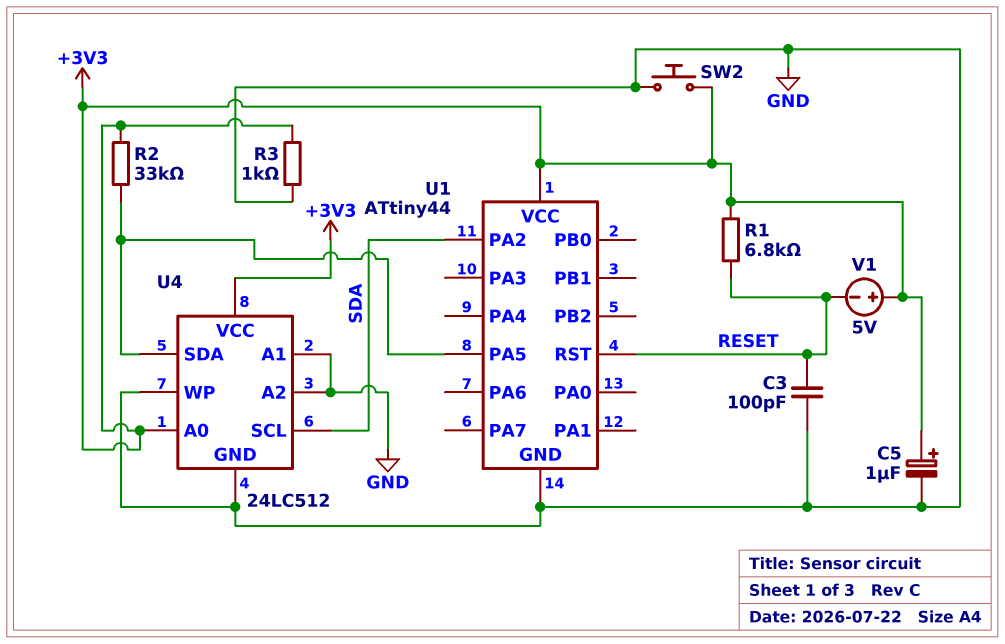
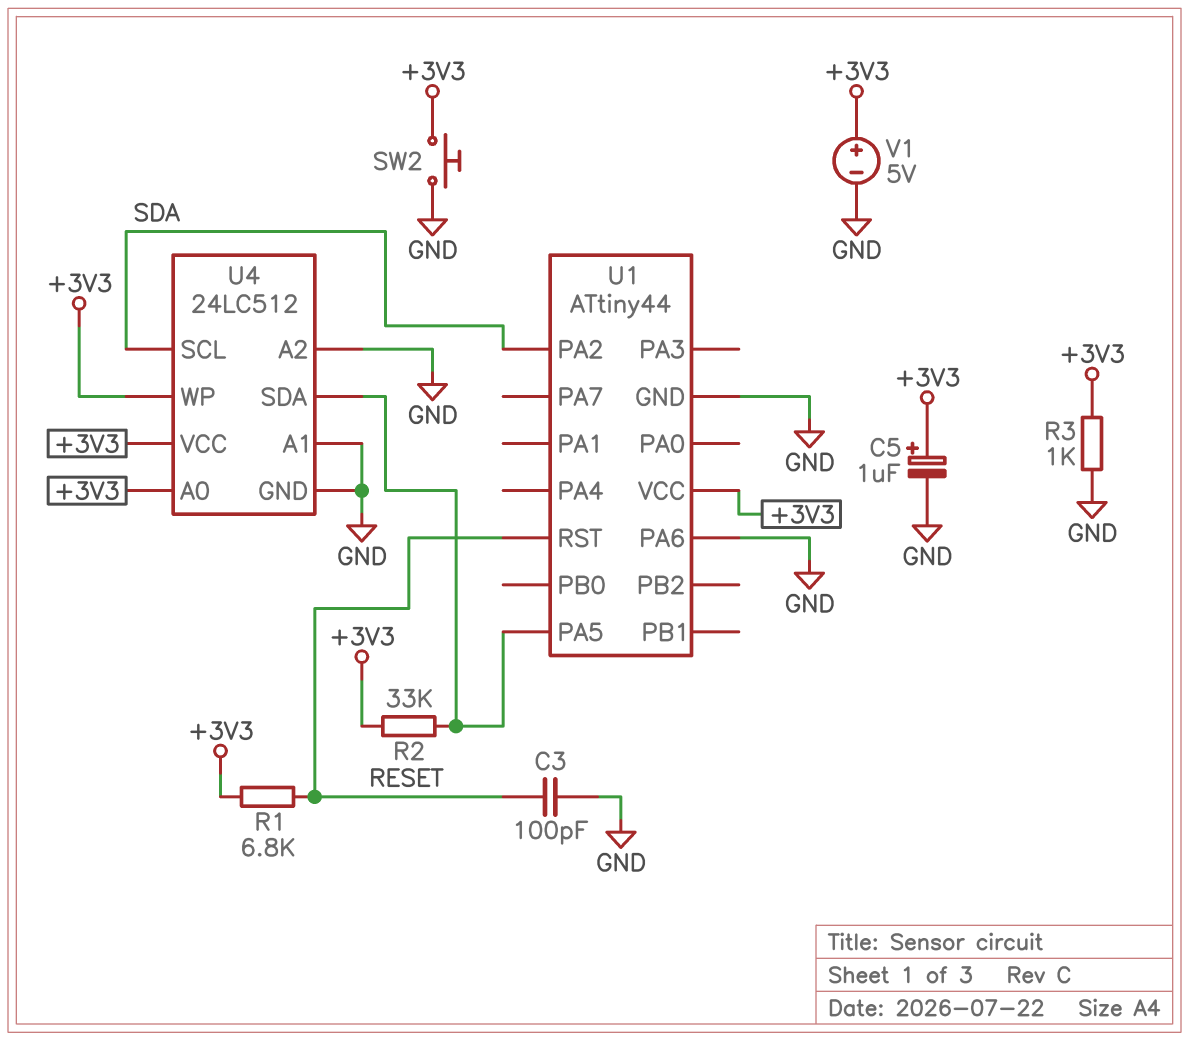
U1 pin PA6: none -> GND
U4 pin WP: GND -> +3V3
V1: 5V (plus +3V3, minus RESET) -> 5V (plus +3V3, minus GND)

